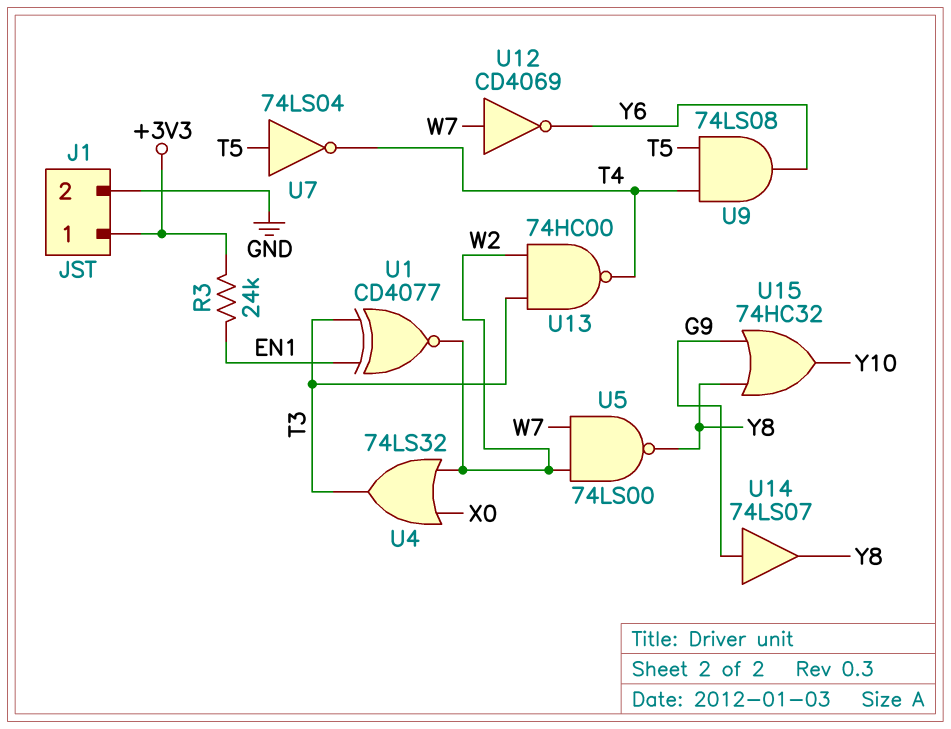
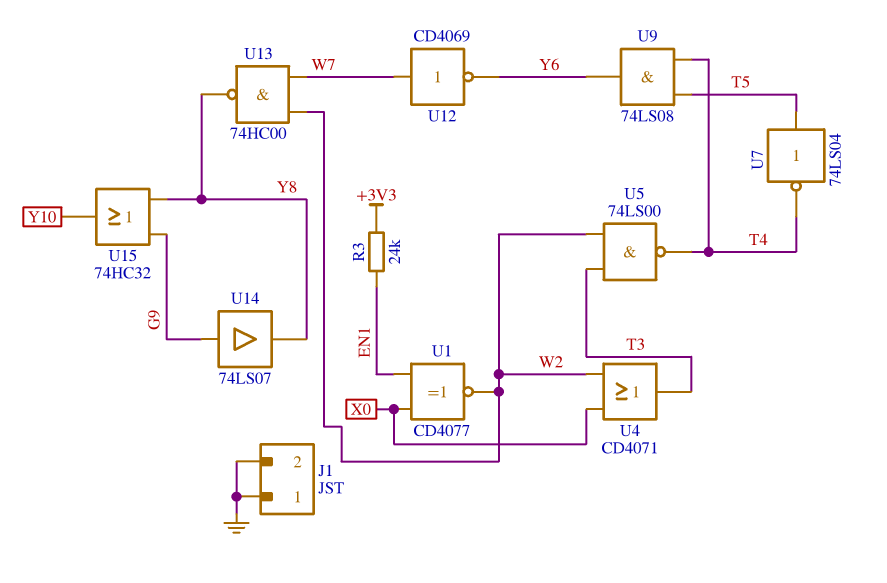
J1 pin 1: +3V3 -> GND
U1: XNOR CD4077 (in EN1, in T3, out W2) -> XNOR CD4077 (in EN1, in X0, out W2)
U4: OR 74LS32 (in W2, in X0, out T3) -> OR CD4071 (in W2, in X0, out T3)
U5: NAND 74LS00 (in W2, in W7, out Y8) -> NAND 74LS00 (in T3, in W2, out T4)
U13: NAND 74HC00 (in T3, in W2, out T4) -> NAND 74HC00 (in W2, in W7, out Y8)

